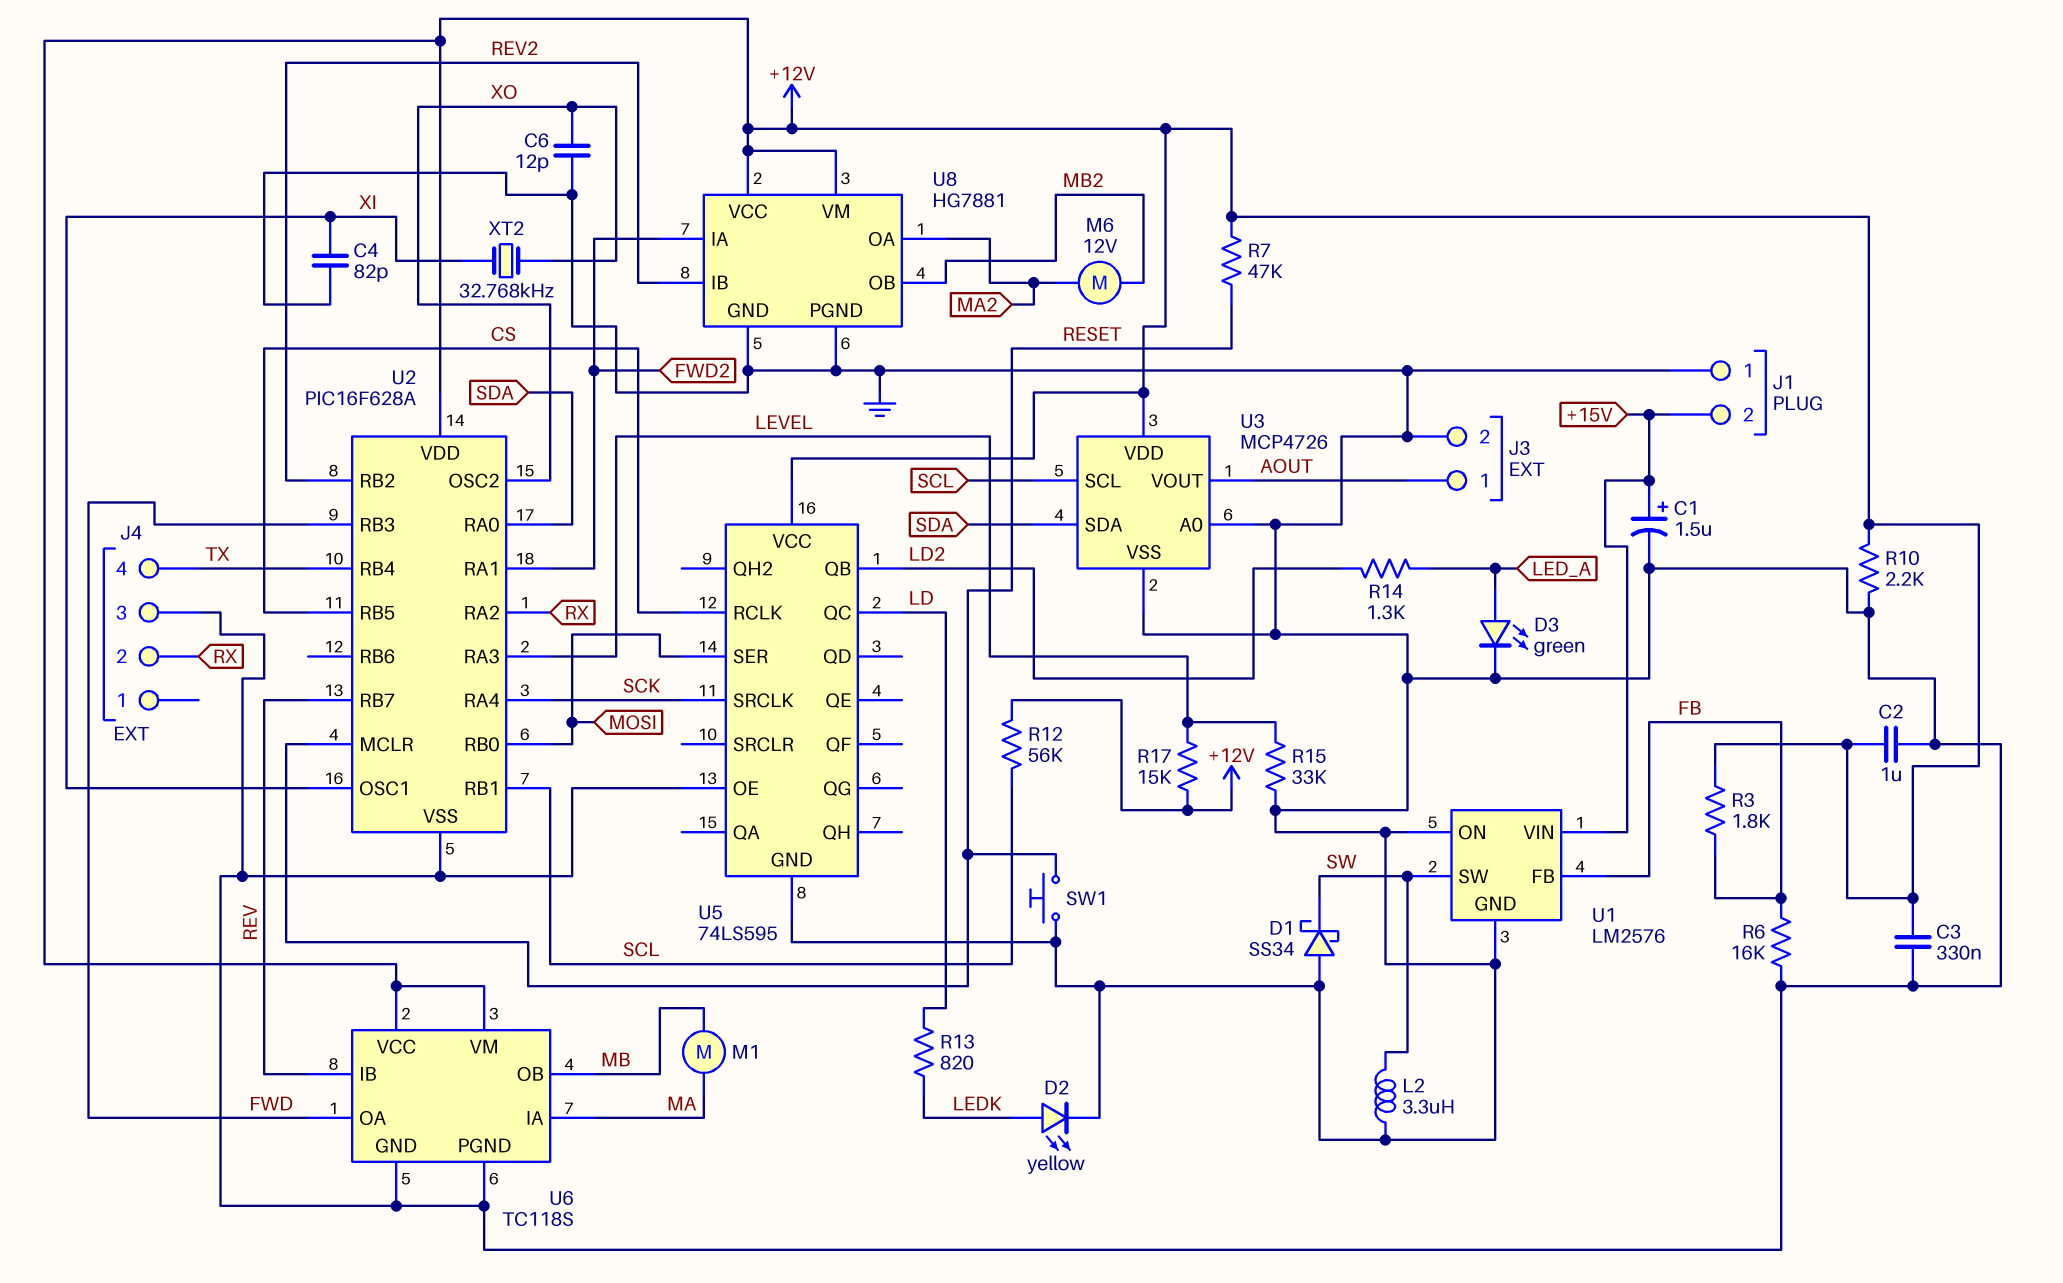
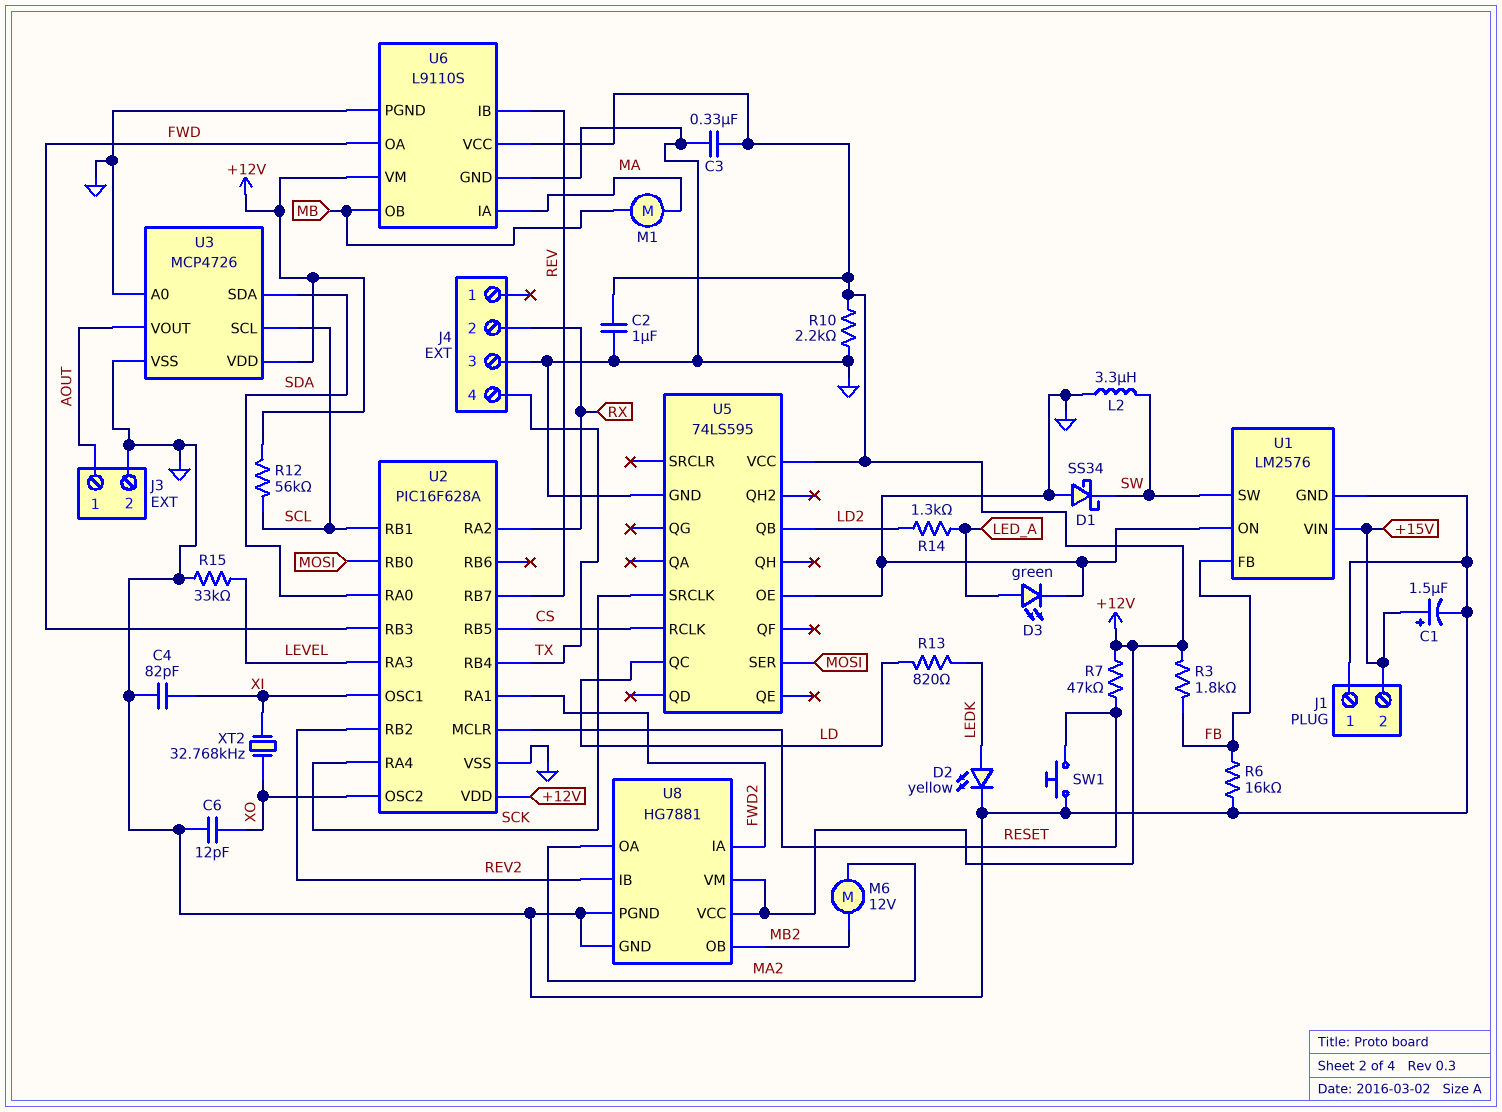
R17: 15k (+12V, LEVEL) -> none
U6: TC118S -> L9110S

